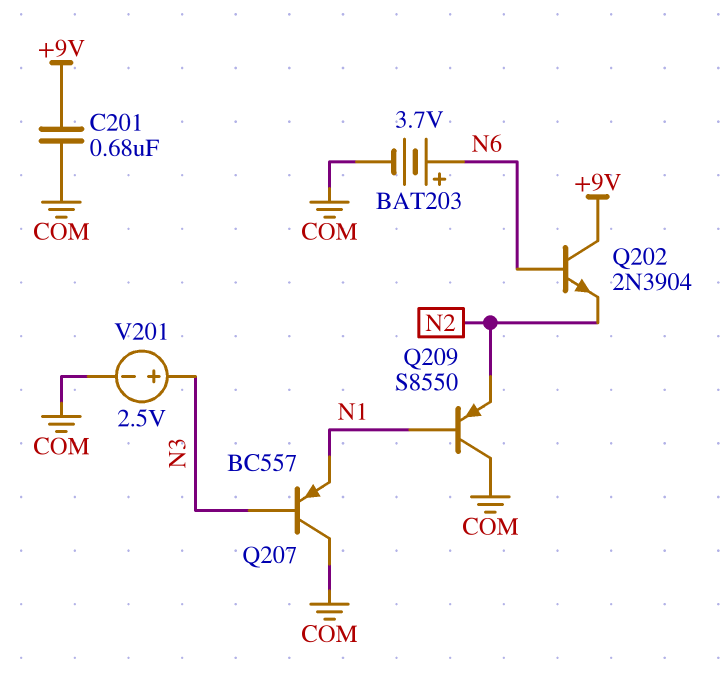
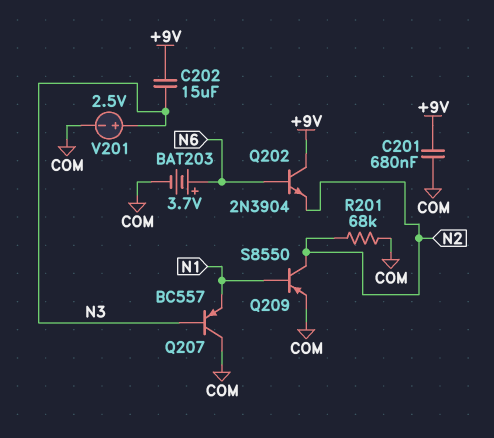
C202: none -> 15uF (+9V, N3)
Q209: PNP S8550 (B N1, C COM, E N2) -> PNP S8550 (B N1, C N2, E COM)
R201: none -> 68k (COM, N2)

